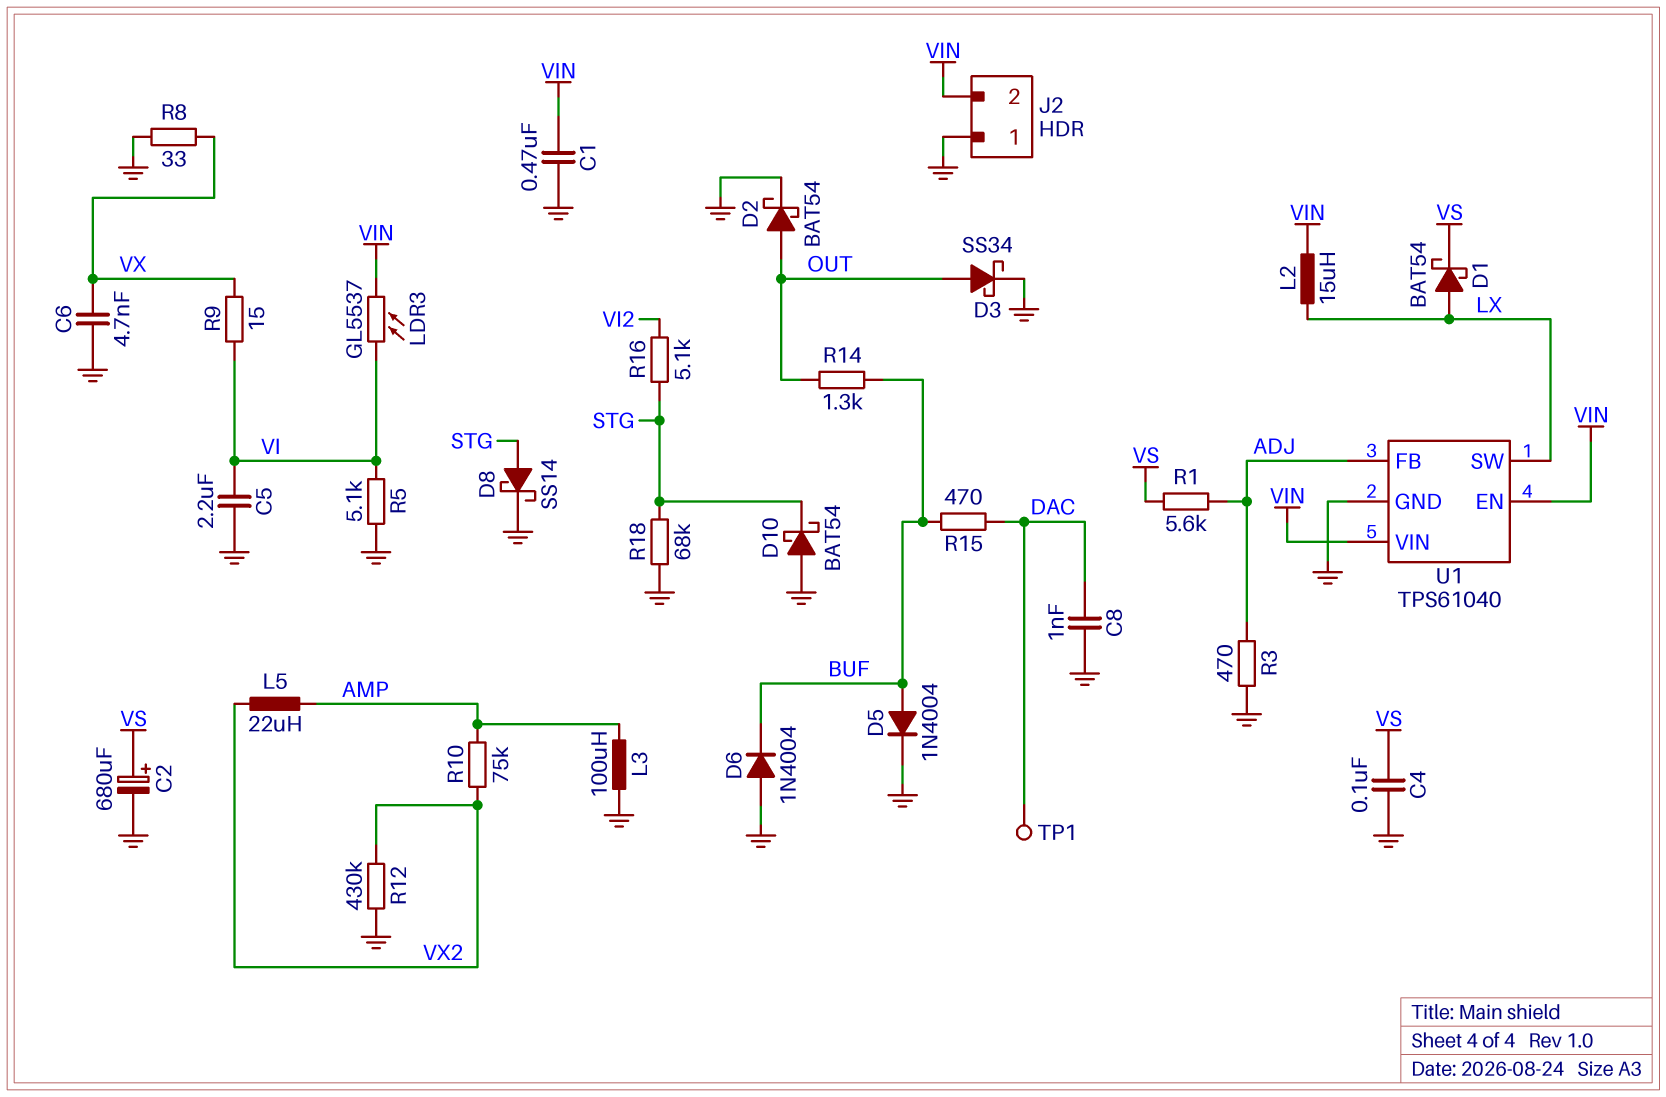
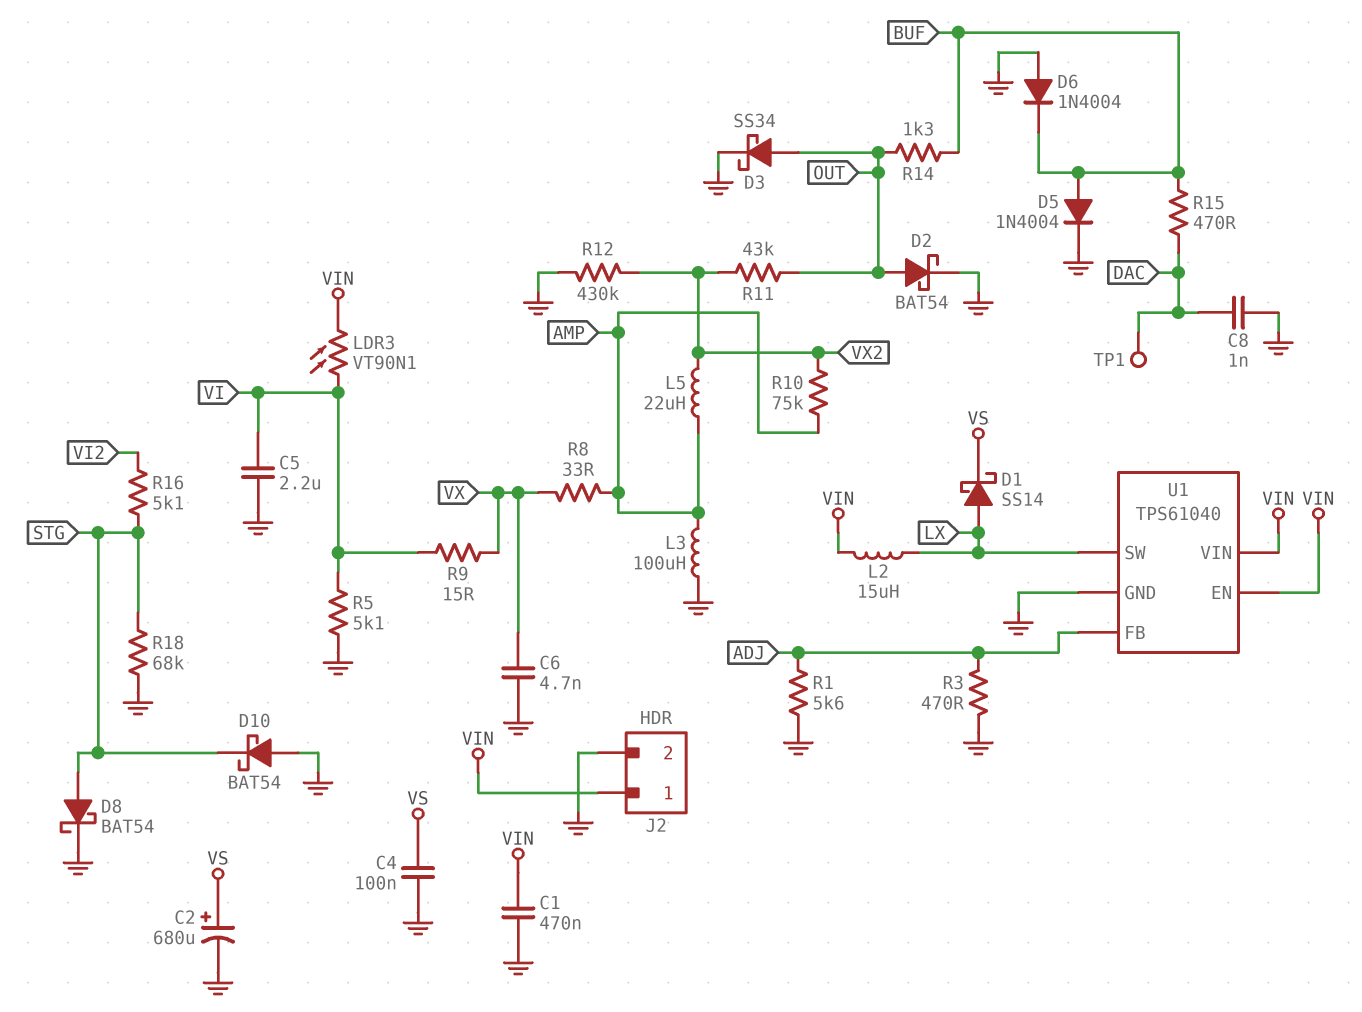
D1: schottky BAT54 (A LX, K VS) -> schottky SS14 (A LX, K VS)
D8: schottky SS14 (A STG, K GND) -> schottky BAT54 (A STG, K GND)
J2 pin 1: GND -> VIN
J2 pin 2: VIN -> GND
LDR3: GL5537 (VI, VIN) -> VT90N1 (VI, VIN)
R1: 5.6k (ADJ, VS) -> 5.6k (ADJ, GND)
R8: 33 (GND, VX) -> 33 (AMP, VX)
R11: none -> 43k (OUT, VX2)

